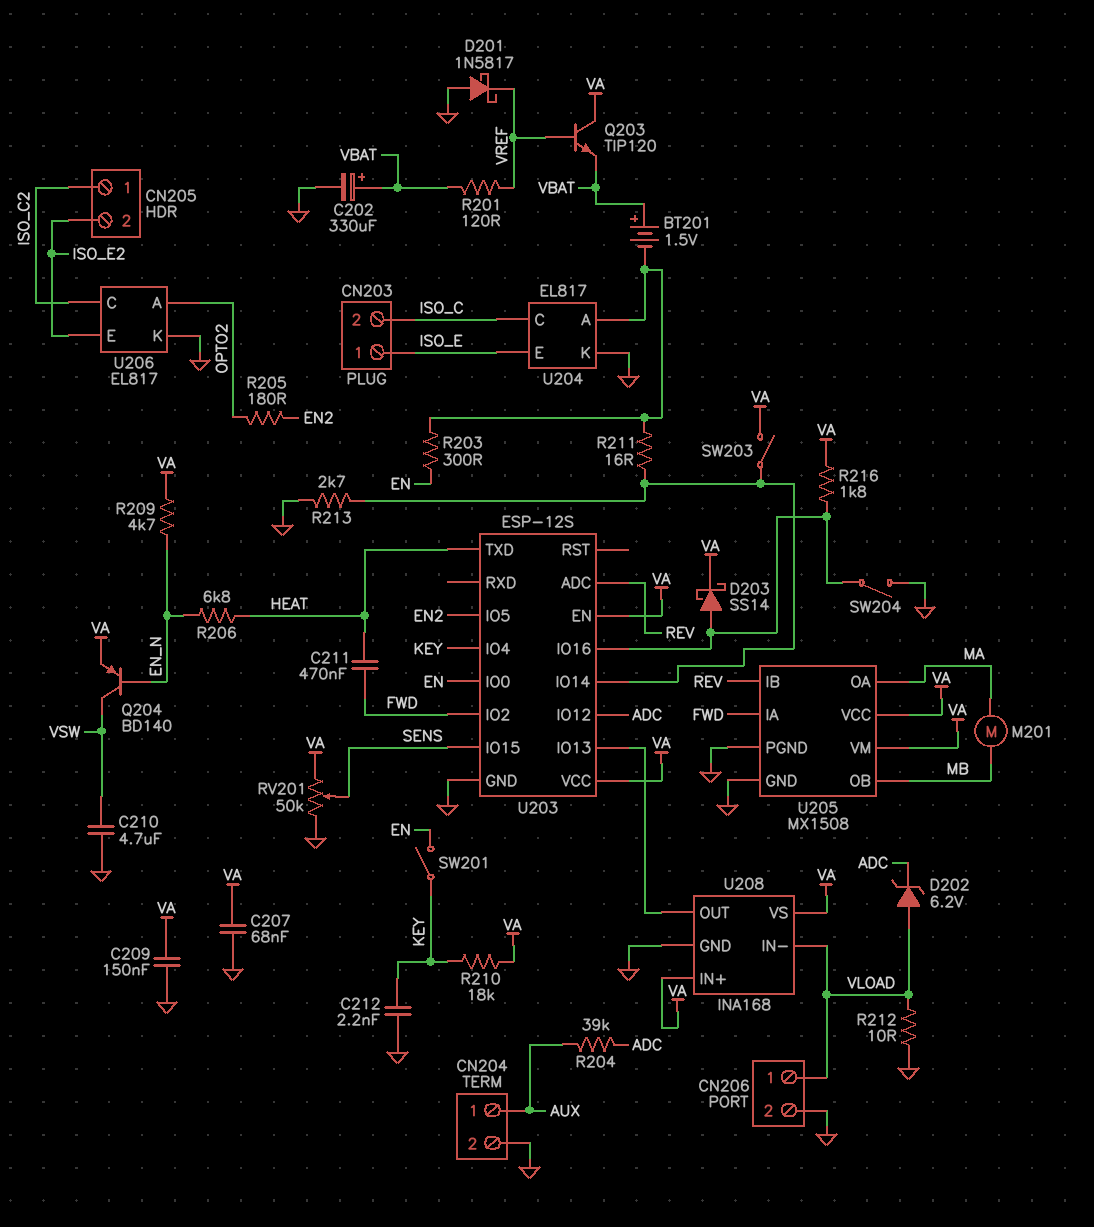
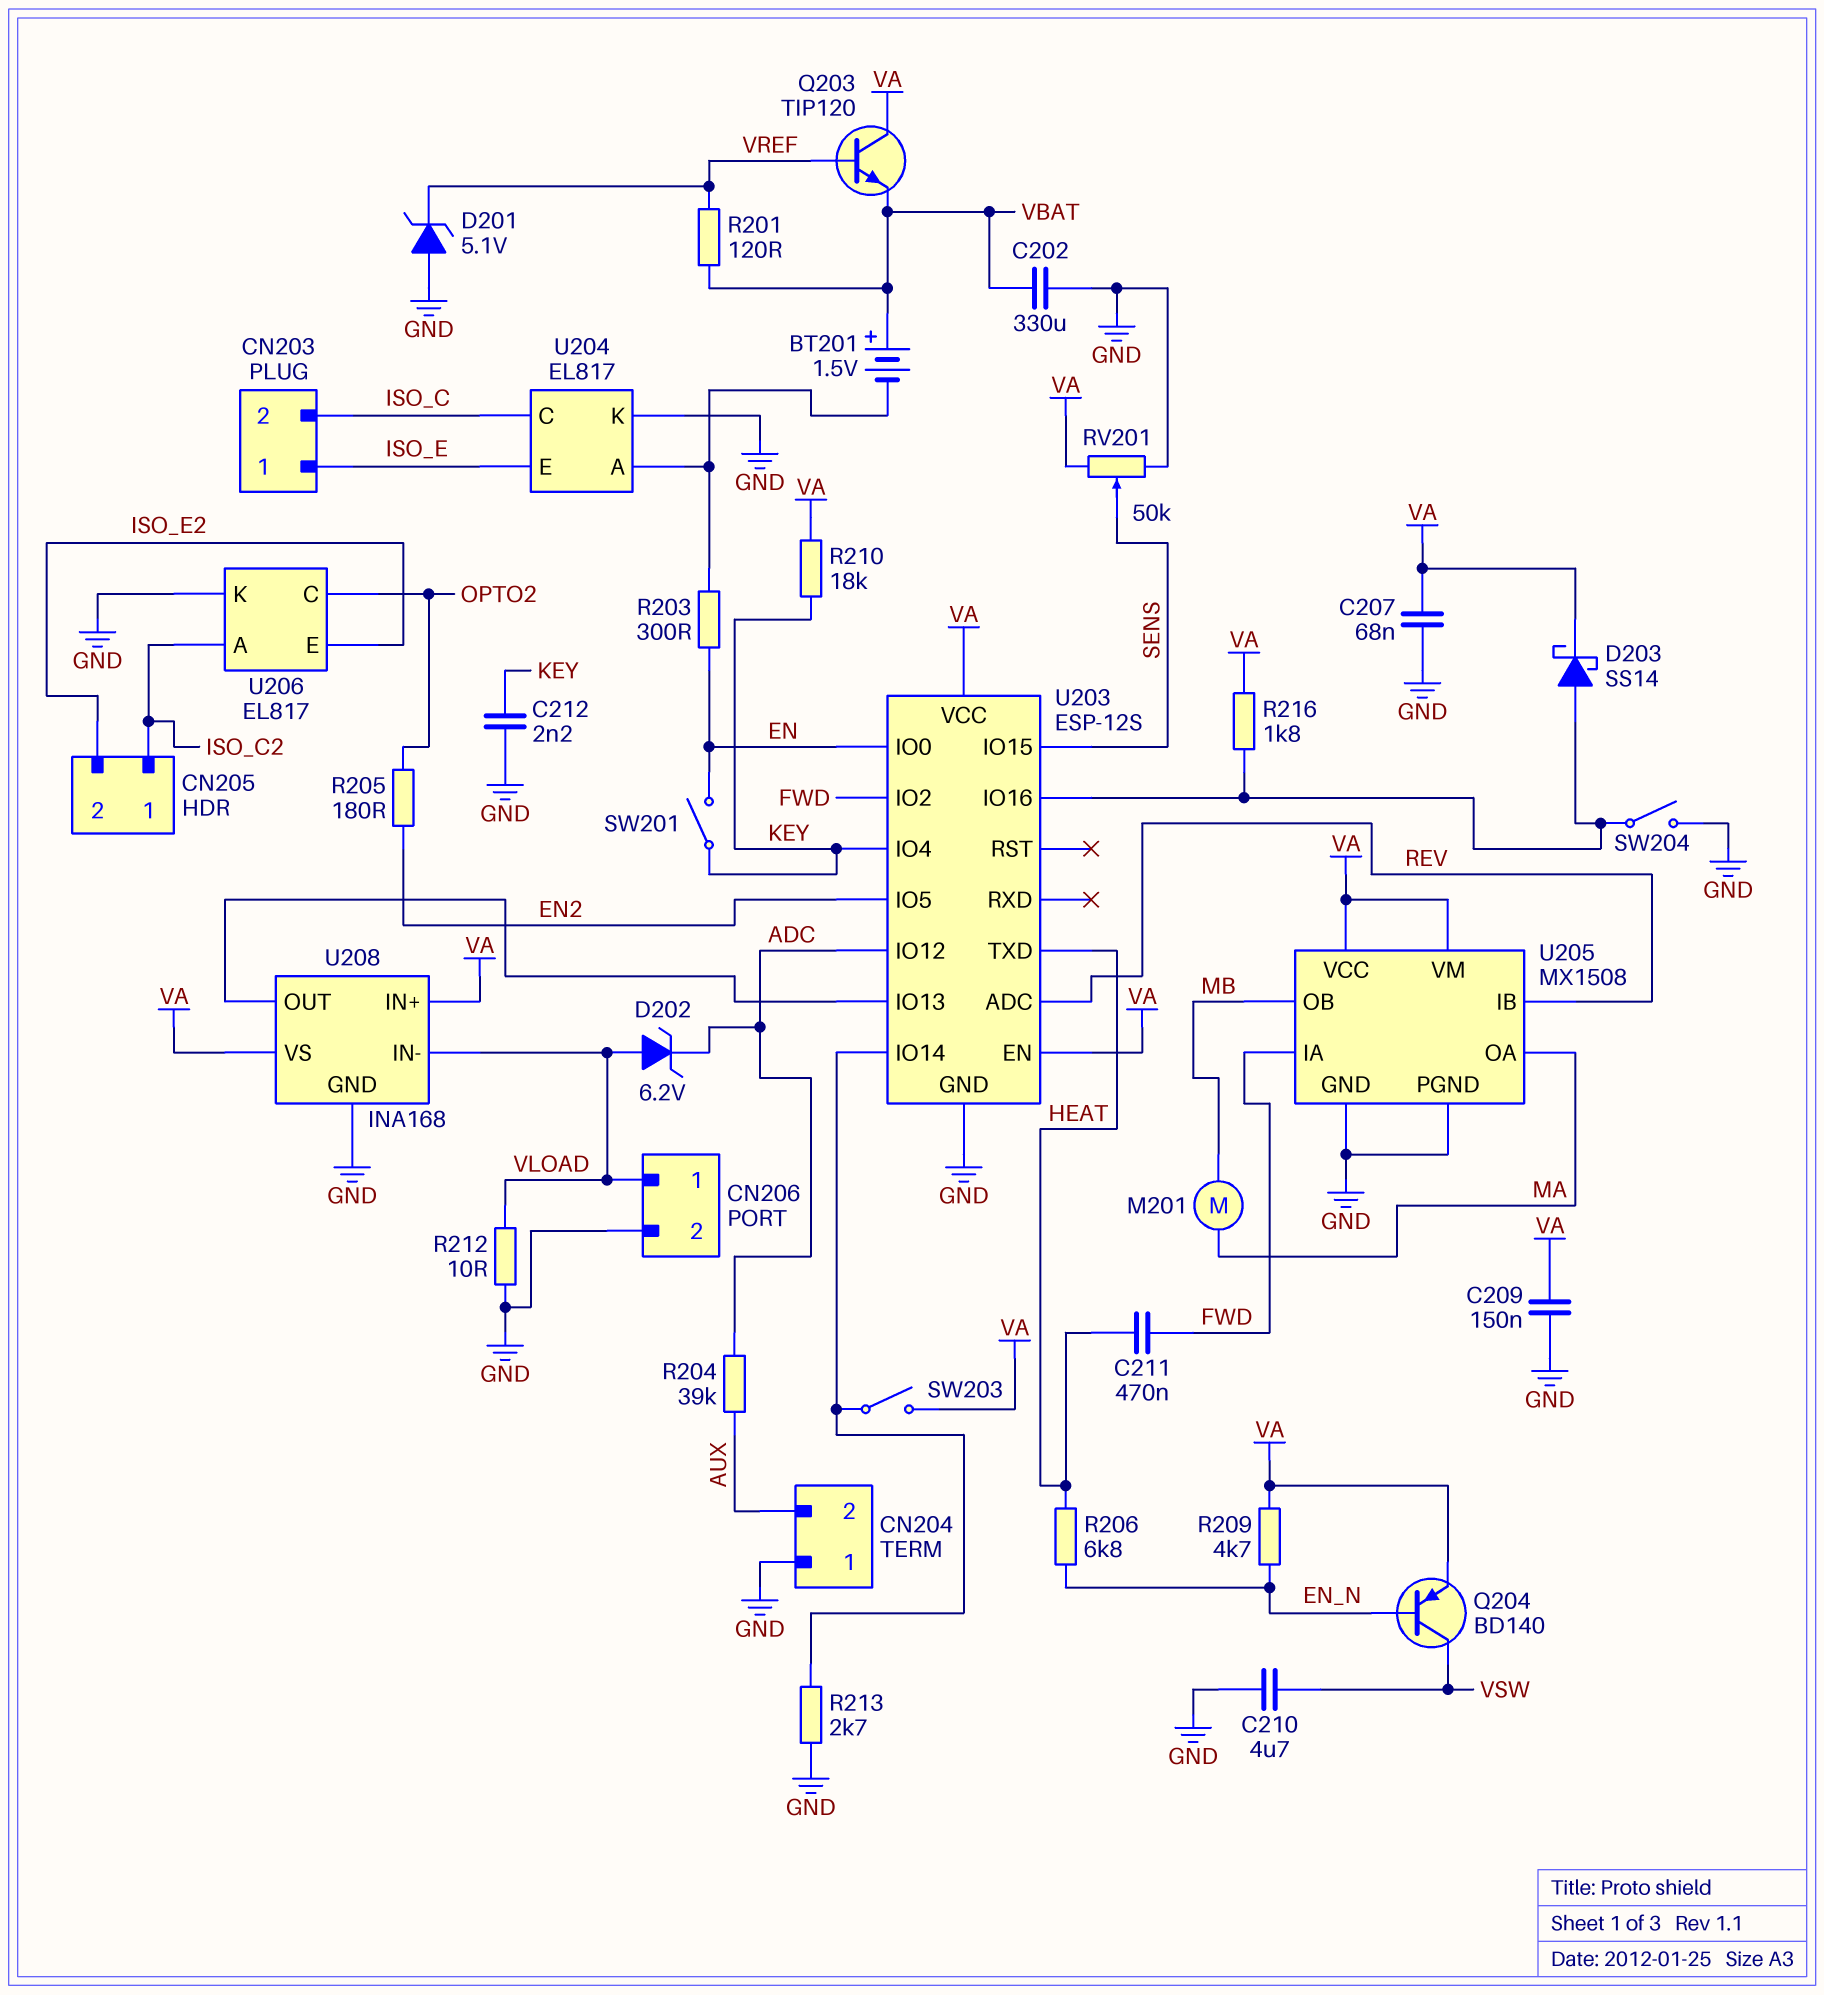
C202: 330uF (plus VBAT, minus GND) -> 330uF (GND, VBAT)
CN204 pin 1: AUX -> GND
CN204 pin 2: GND -> AUX
D201: schottky 1N5817 (A GND, K VREF) -> zener 5.1V (A GND, K VREF)
R211: 16 (U203/IO14, U204/A) -> none
U206 pin A: OPTO2 -> ISO_C2
U206 pin C: ISO_C2 -> OPTO2

